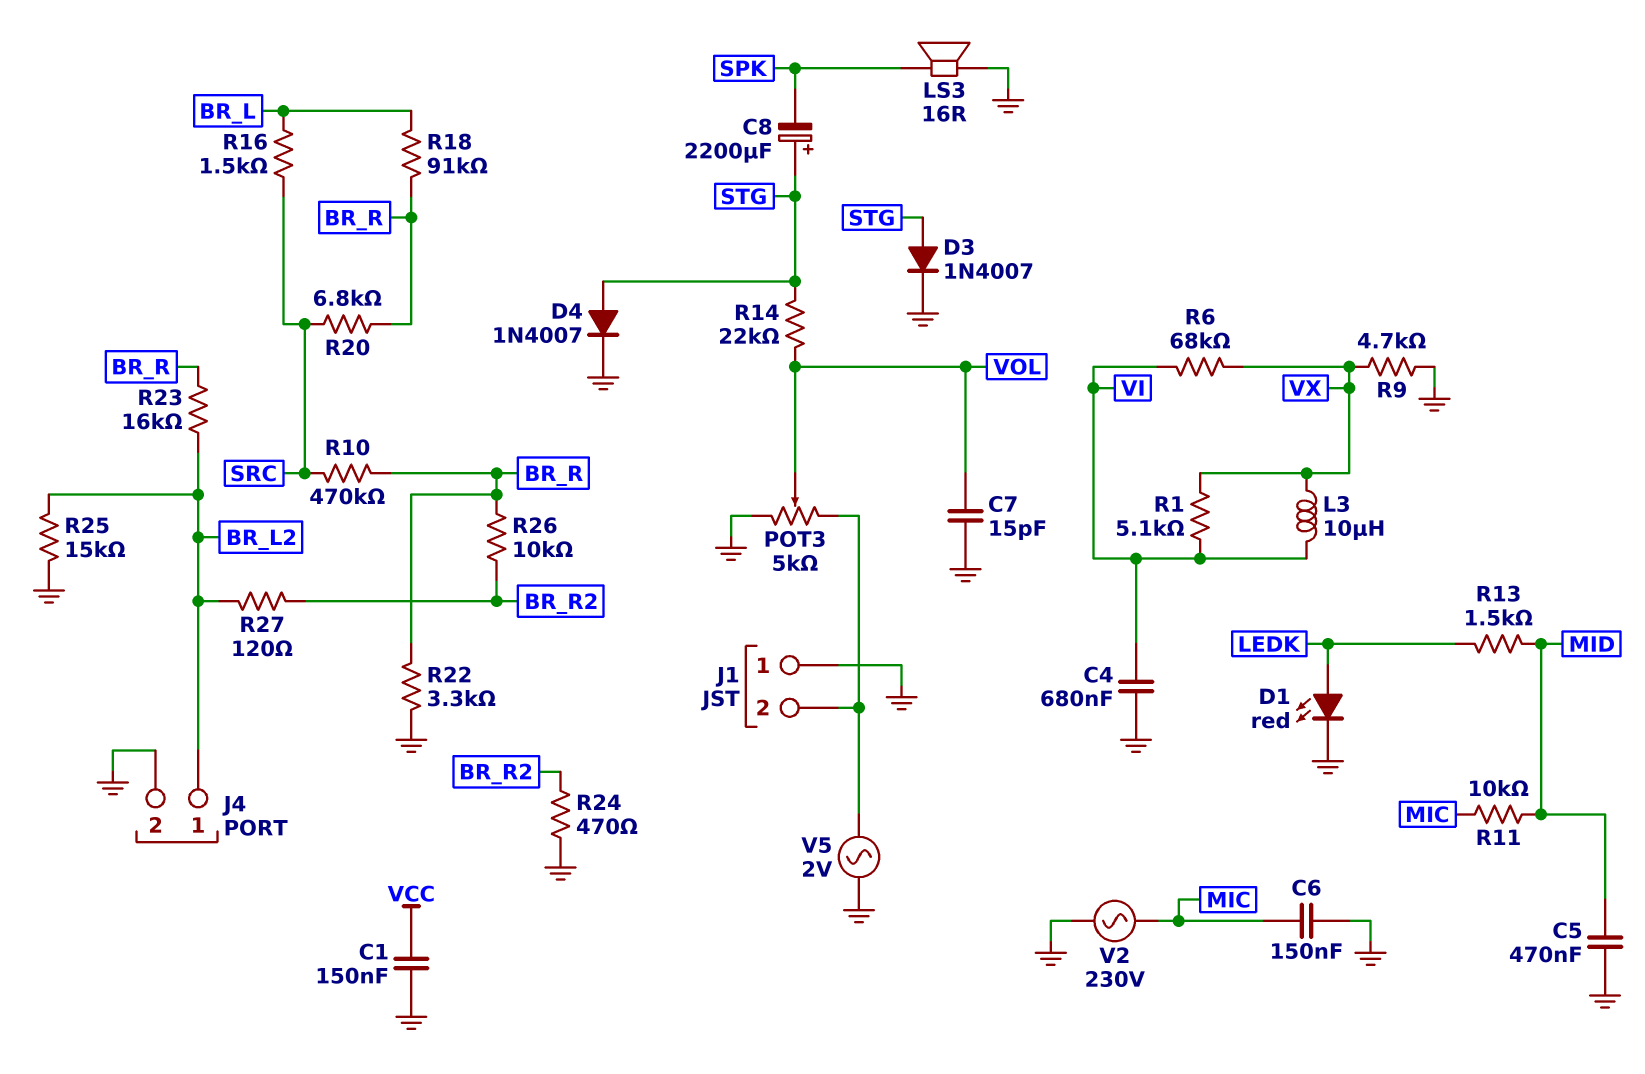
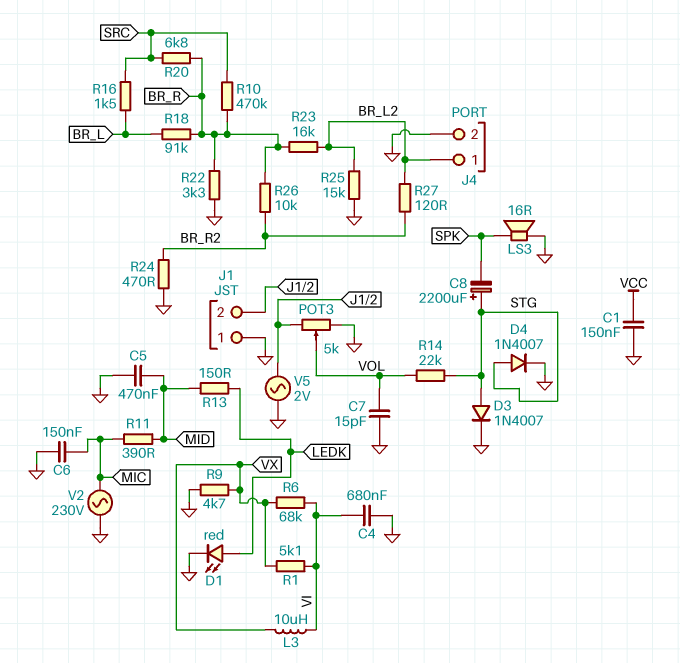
R11: 10k (MIC, MID) -> 390 (MIC, MID)
R13: 1.5k (LEDK, MID) -> 150 (LEDK, MID)

